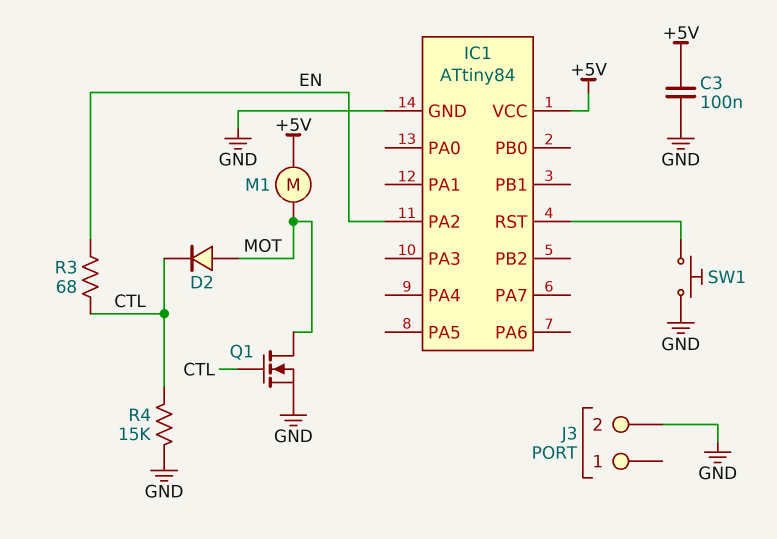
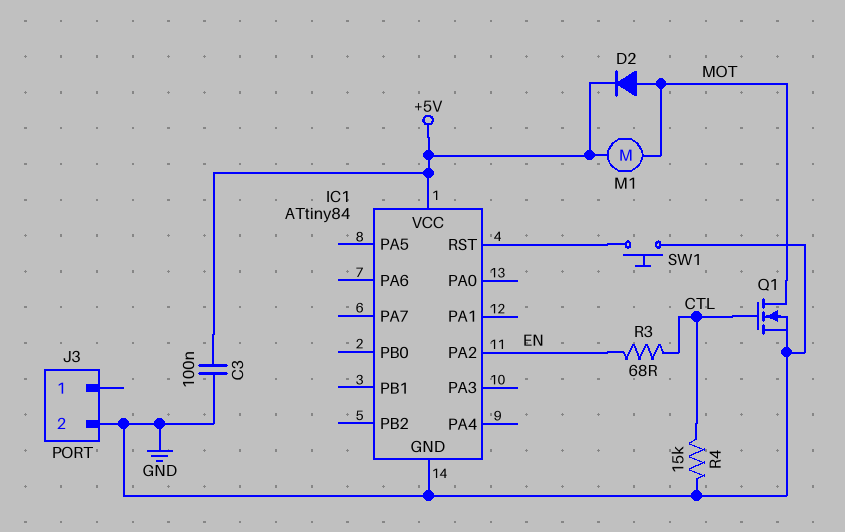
D2: diode (A MOT, K CTL) -> diode (A MOT, K +5V)

